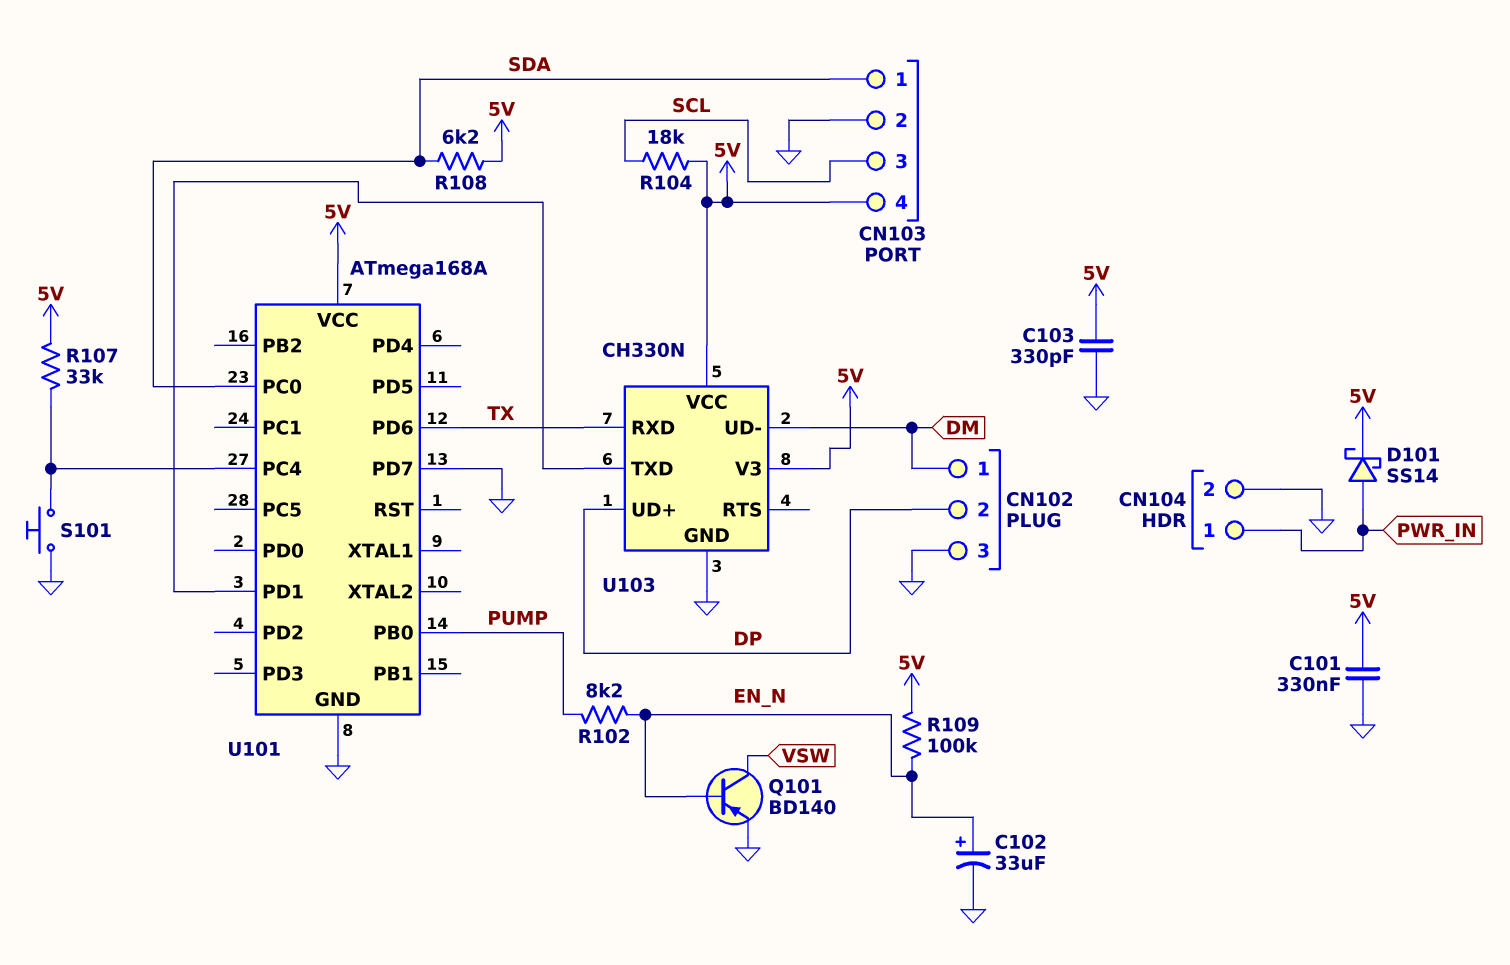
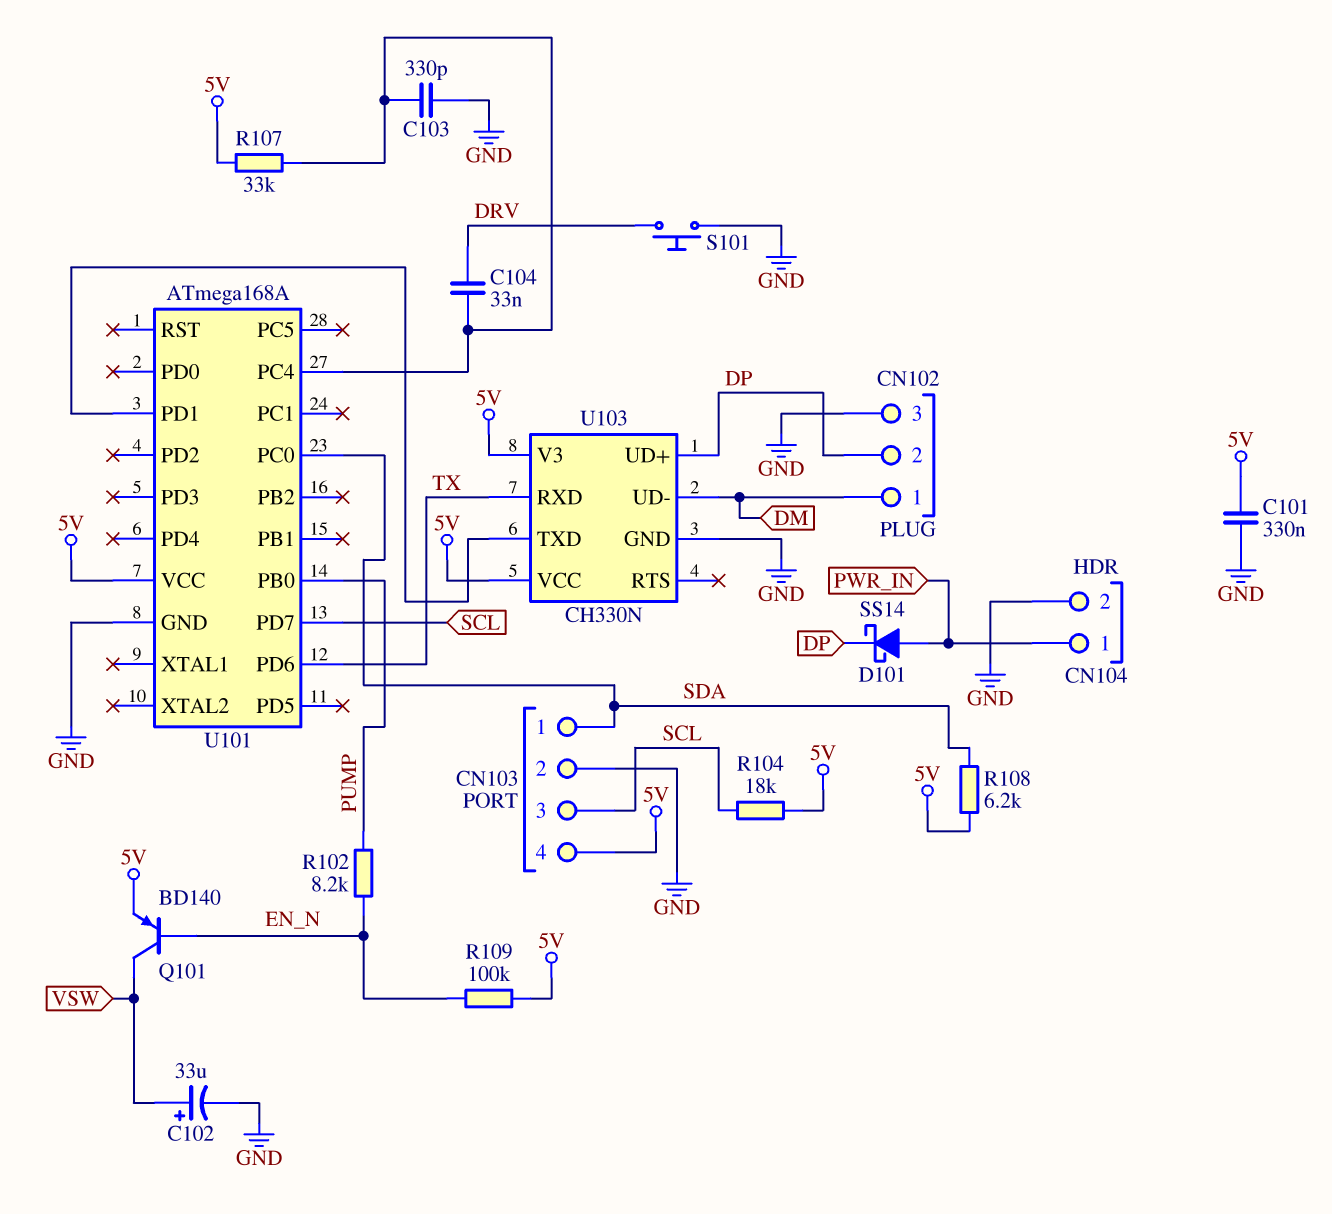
C102: 33uF (plus EN_N, minus GND) -> 33uF (plus VSW, minus GND)
C103: 330pF (5V, GND) -> 330pF (GND, U101/PC4)
C104: none -> 33nF (DRV, U101/PC4)
D101: schottky SS14 (A PWR_IN, K 5V) -> schottky SS14 (A PWR_IN, K DP)
Q101: PNP BD140 (B EN_N, C VSW, E GND) -> PNP BD140 (B EN_N, C VSW, E 5V)
S101: button (GND, U101/PC4) -> button (DRV, GND)
U101 pin PD7: GND -> SCL

